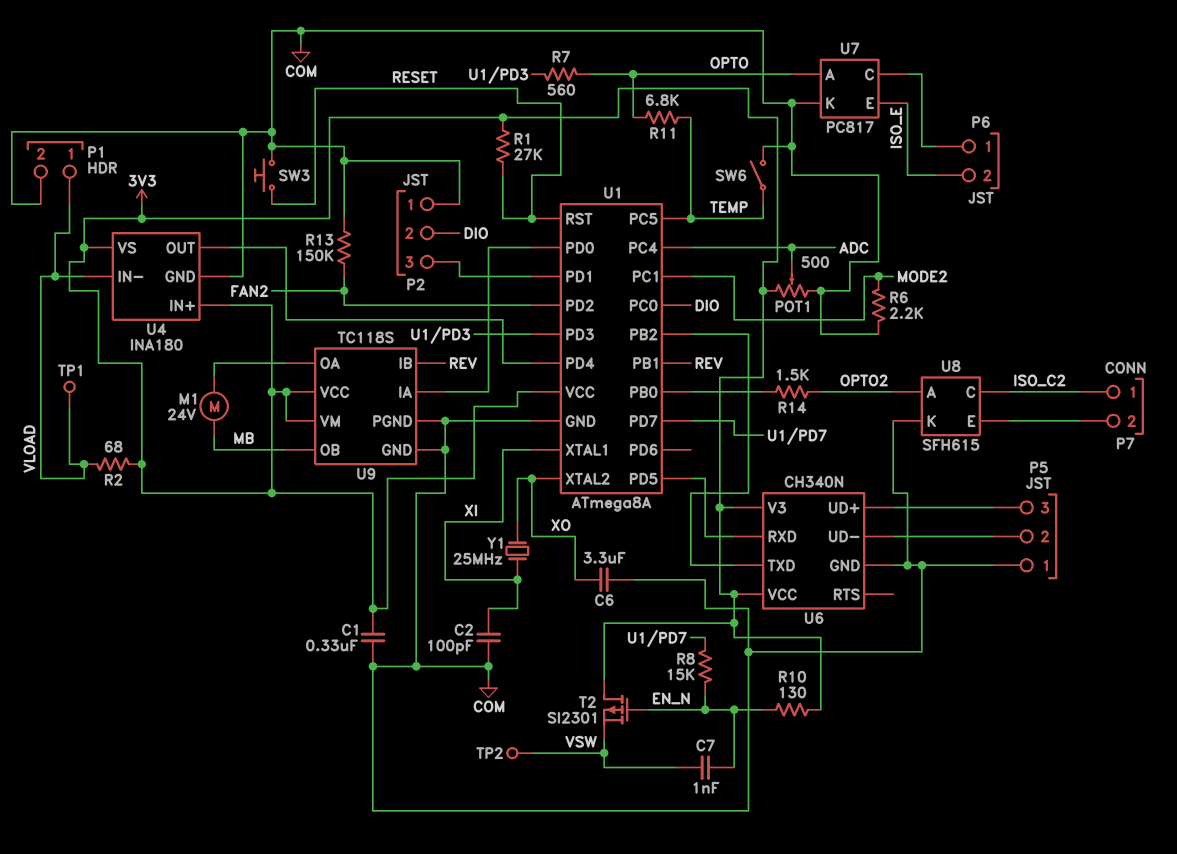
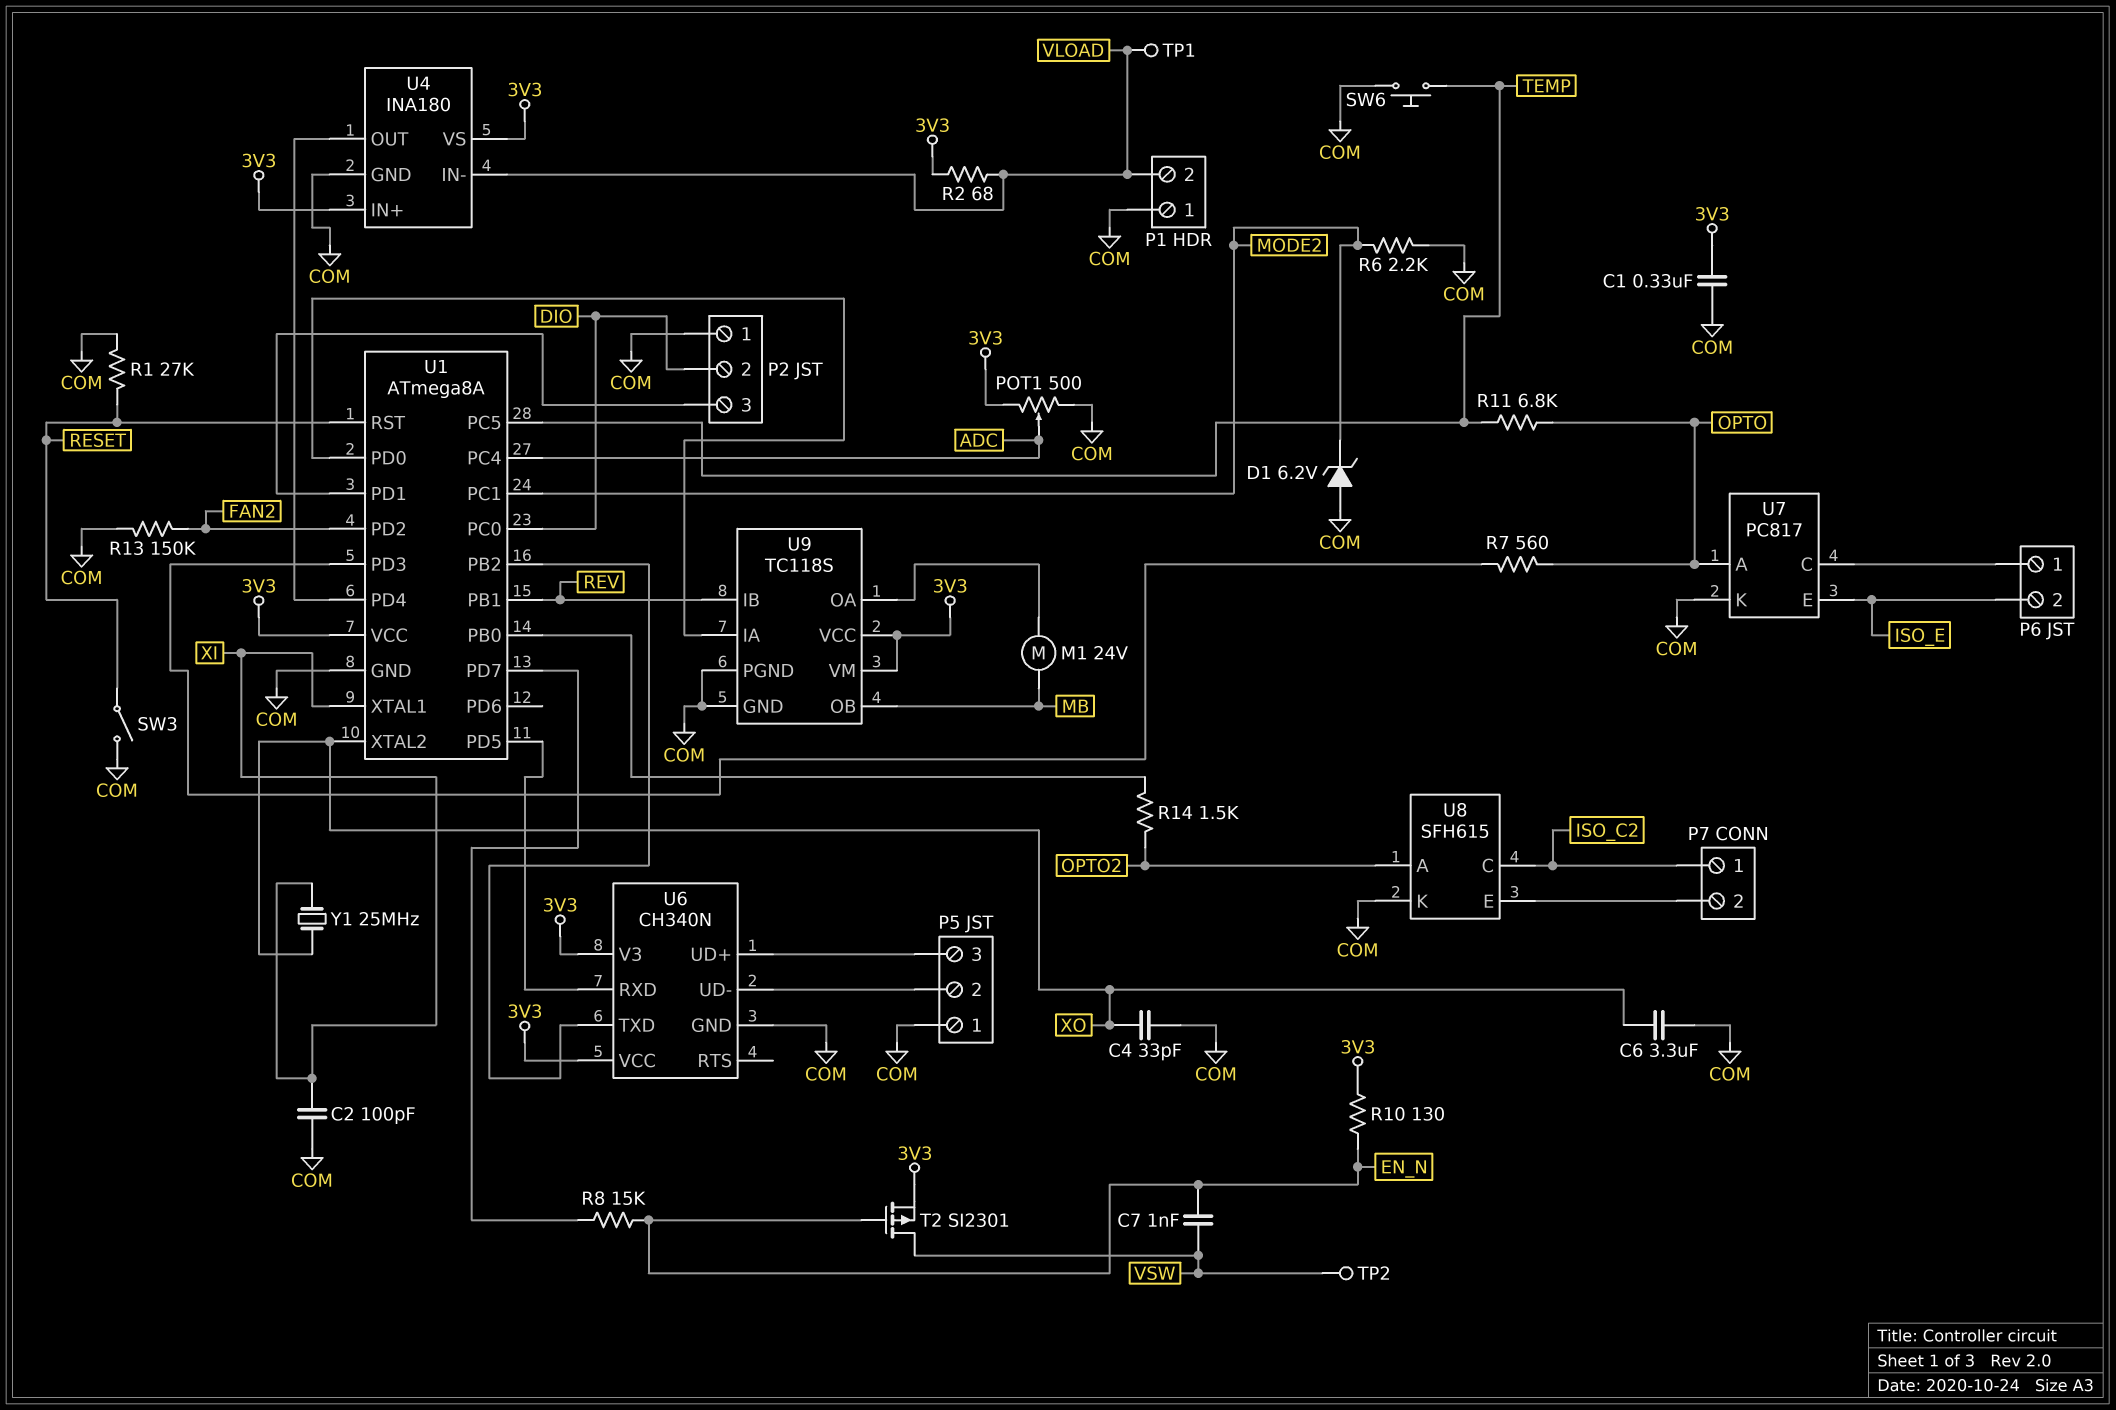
C4: none -> 33pF (COM, XO)
D1: none -> zener 6.2V (A COM, K MODE2)
P1 pin 1: VLOAD -> COM
P1 pin 2: COM -> VLOAD
R1: 27k (3V3, RESET) -> 27k (COM, RESET)
SW3: button (COM, RESET) -> switch (COM, RESET)
SW6: switch (COM, TEMP) -> button (COM, TEMP)
T2: PMOS SI2301 (G EN_N, D 3V3, S VSW) -> PMOS SI2301 (G EN_N, D VSW, S 3V3)

